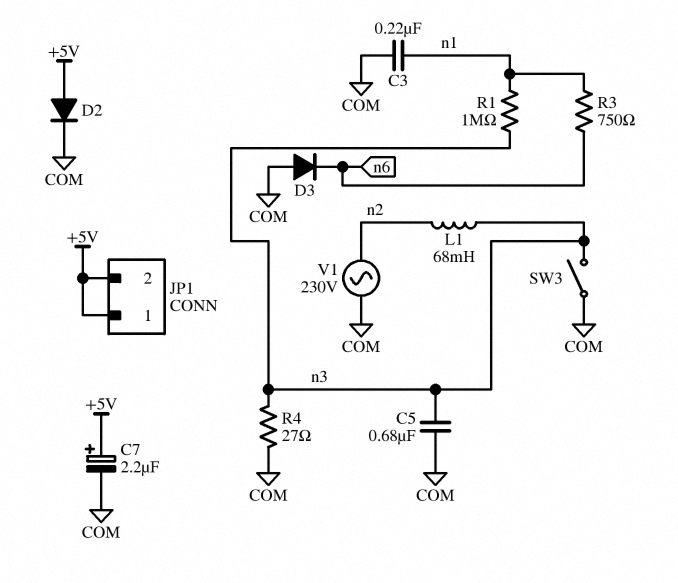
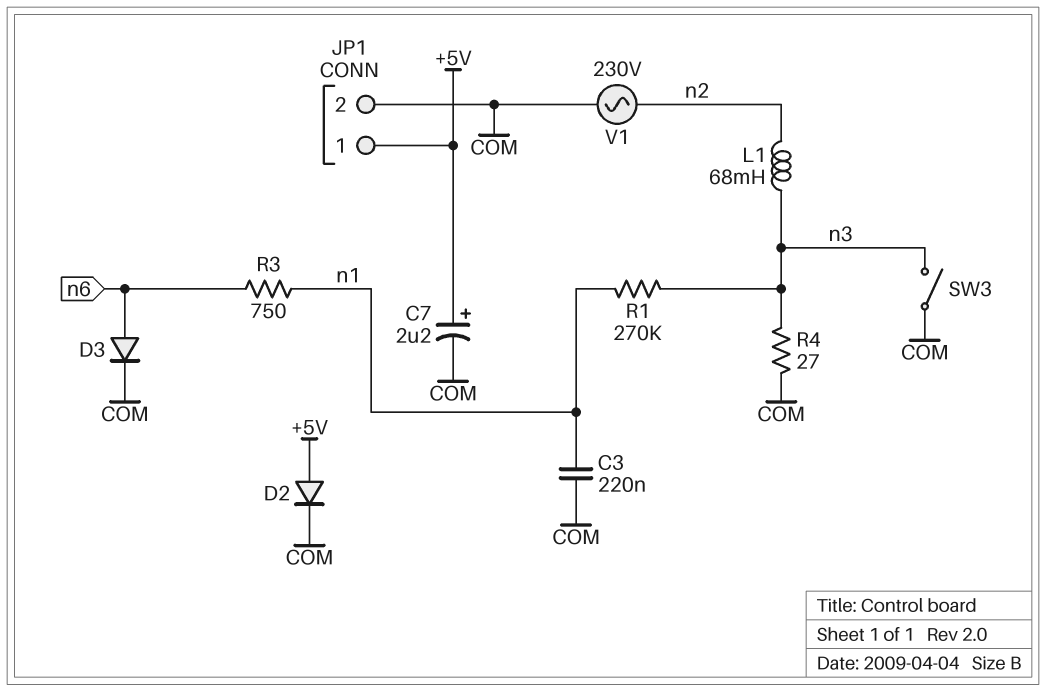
C5: 680nF (COM, n3) -> none
D3: diode (A COM, K n6) -> diode (A n6, K COM)
JP1 pin 2: +5V -> COM
R1: 1M (n1, n3) -> 270k (n1, n3)

